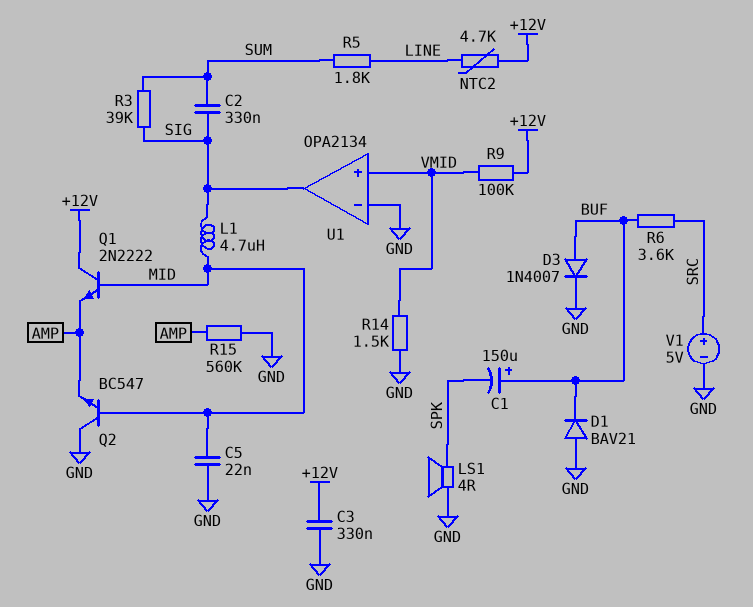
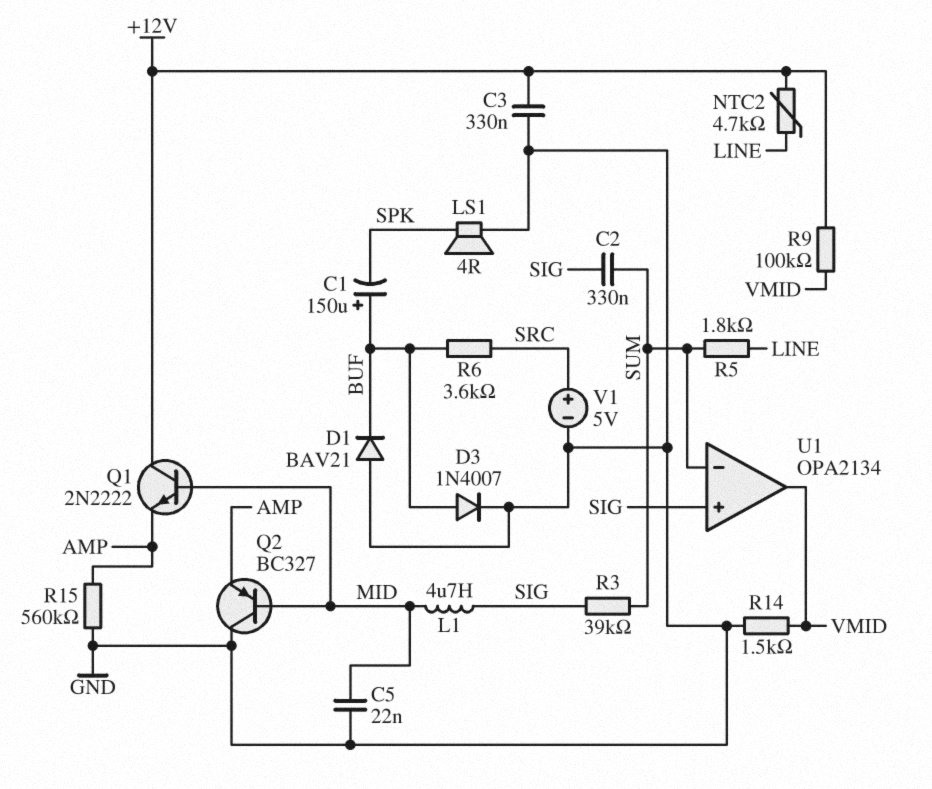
Q2: NPN BC547 (B MID, C GND, E AMP) -> PNP BC327 (B MID, C GND, E AMP)
U1 pin in+: VMID -> SIG
U1 pin in-: GND -> SUM
U1 pin out: SIG -> VMID

